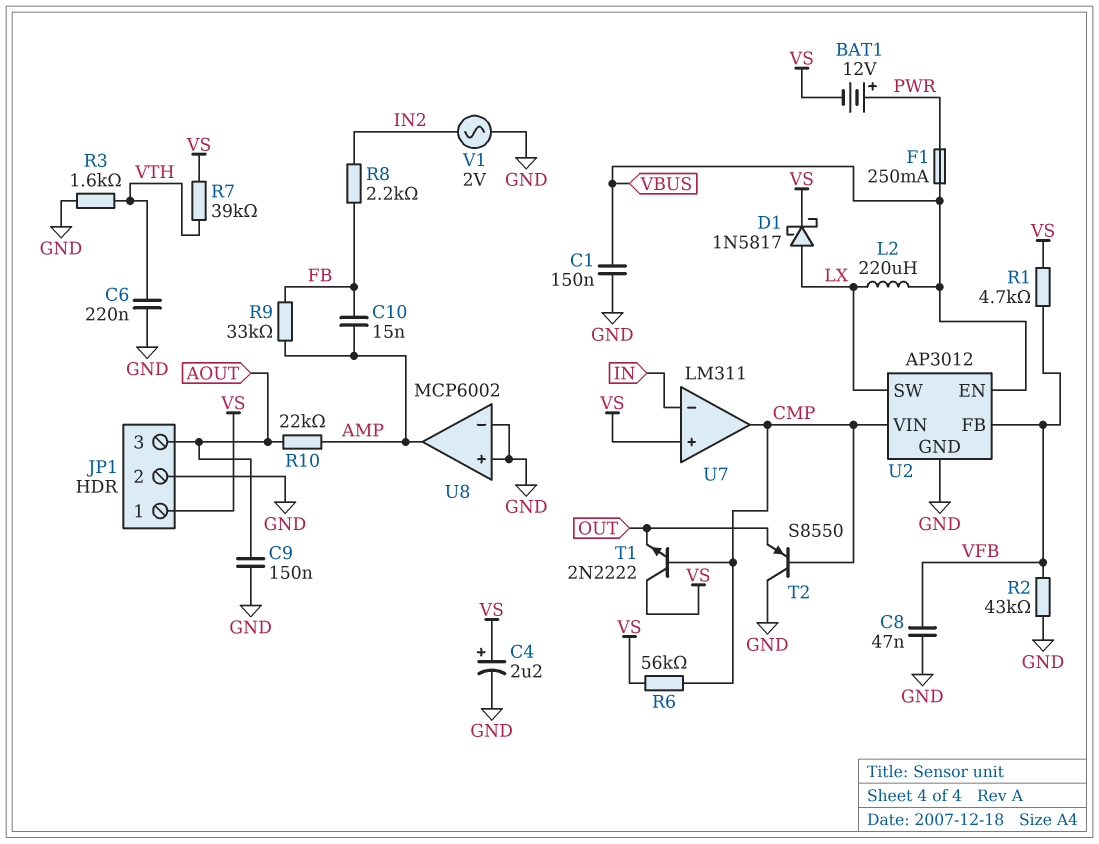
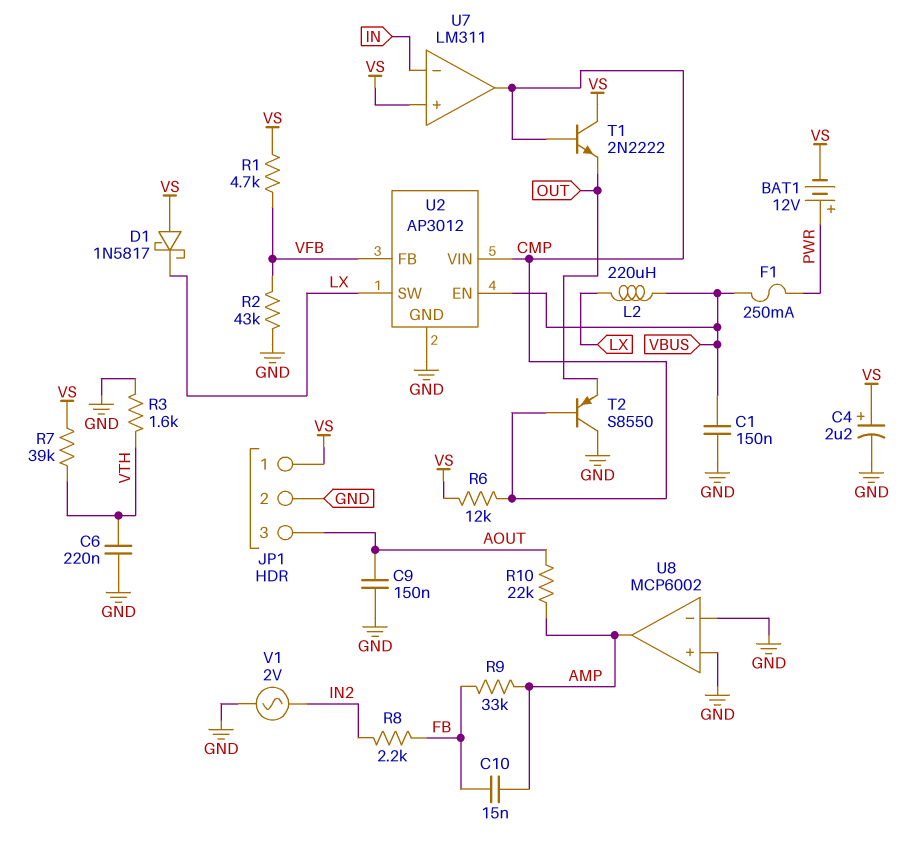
C8: 47nF (GND, VFB) -> none
D1: schottky 1N5817 (A LX, K VS) -> schottky 1N5817 (A VS, K LX)
R6: 56k (CMP, VS) -> 12k (CMP, VS)

